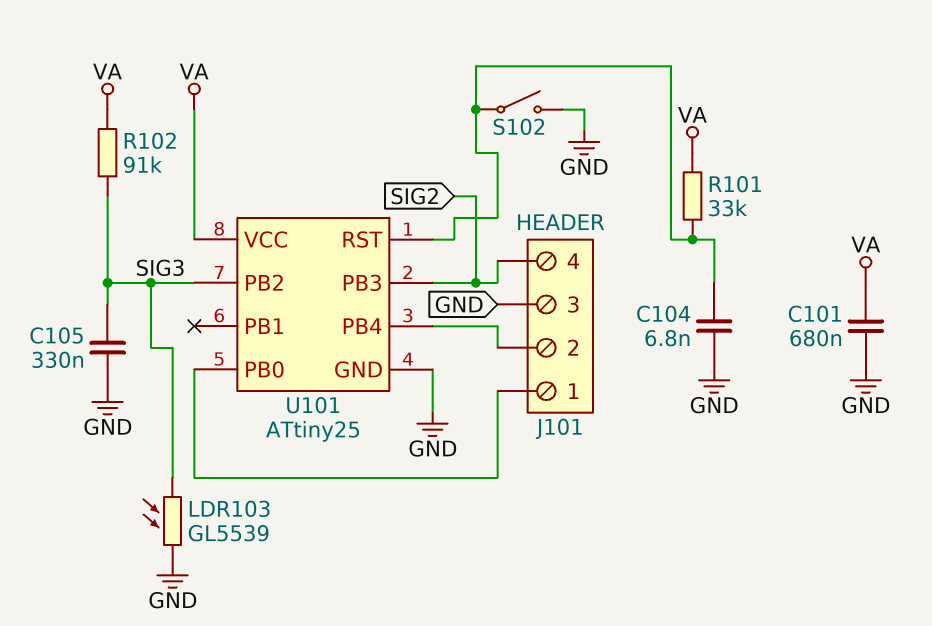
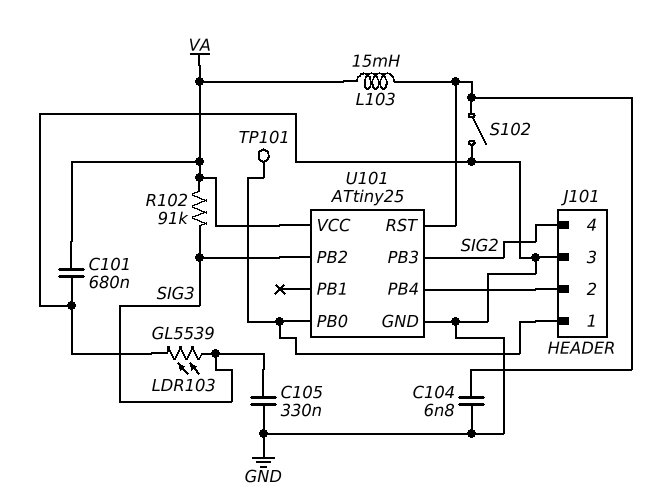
L103: none -> 15mH (U101/RST, VA)
R101: 33k (U101/RST, VA) -> none
TP101: none -> test point (J101/1)

